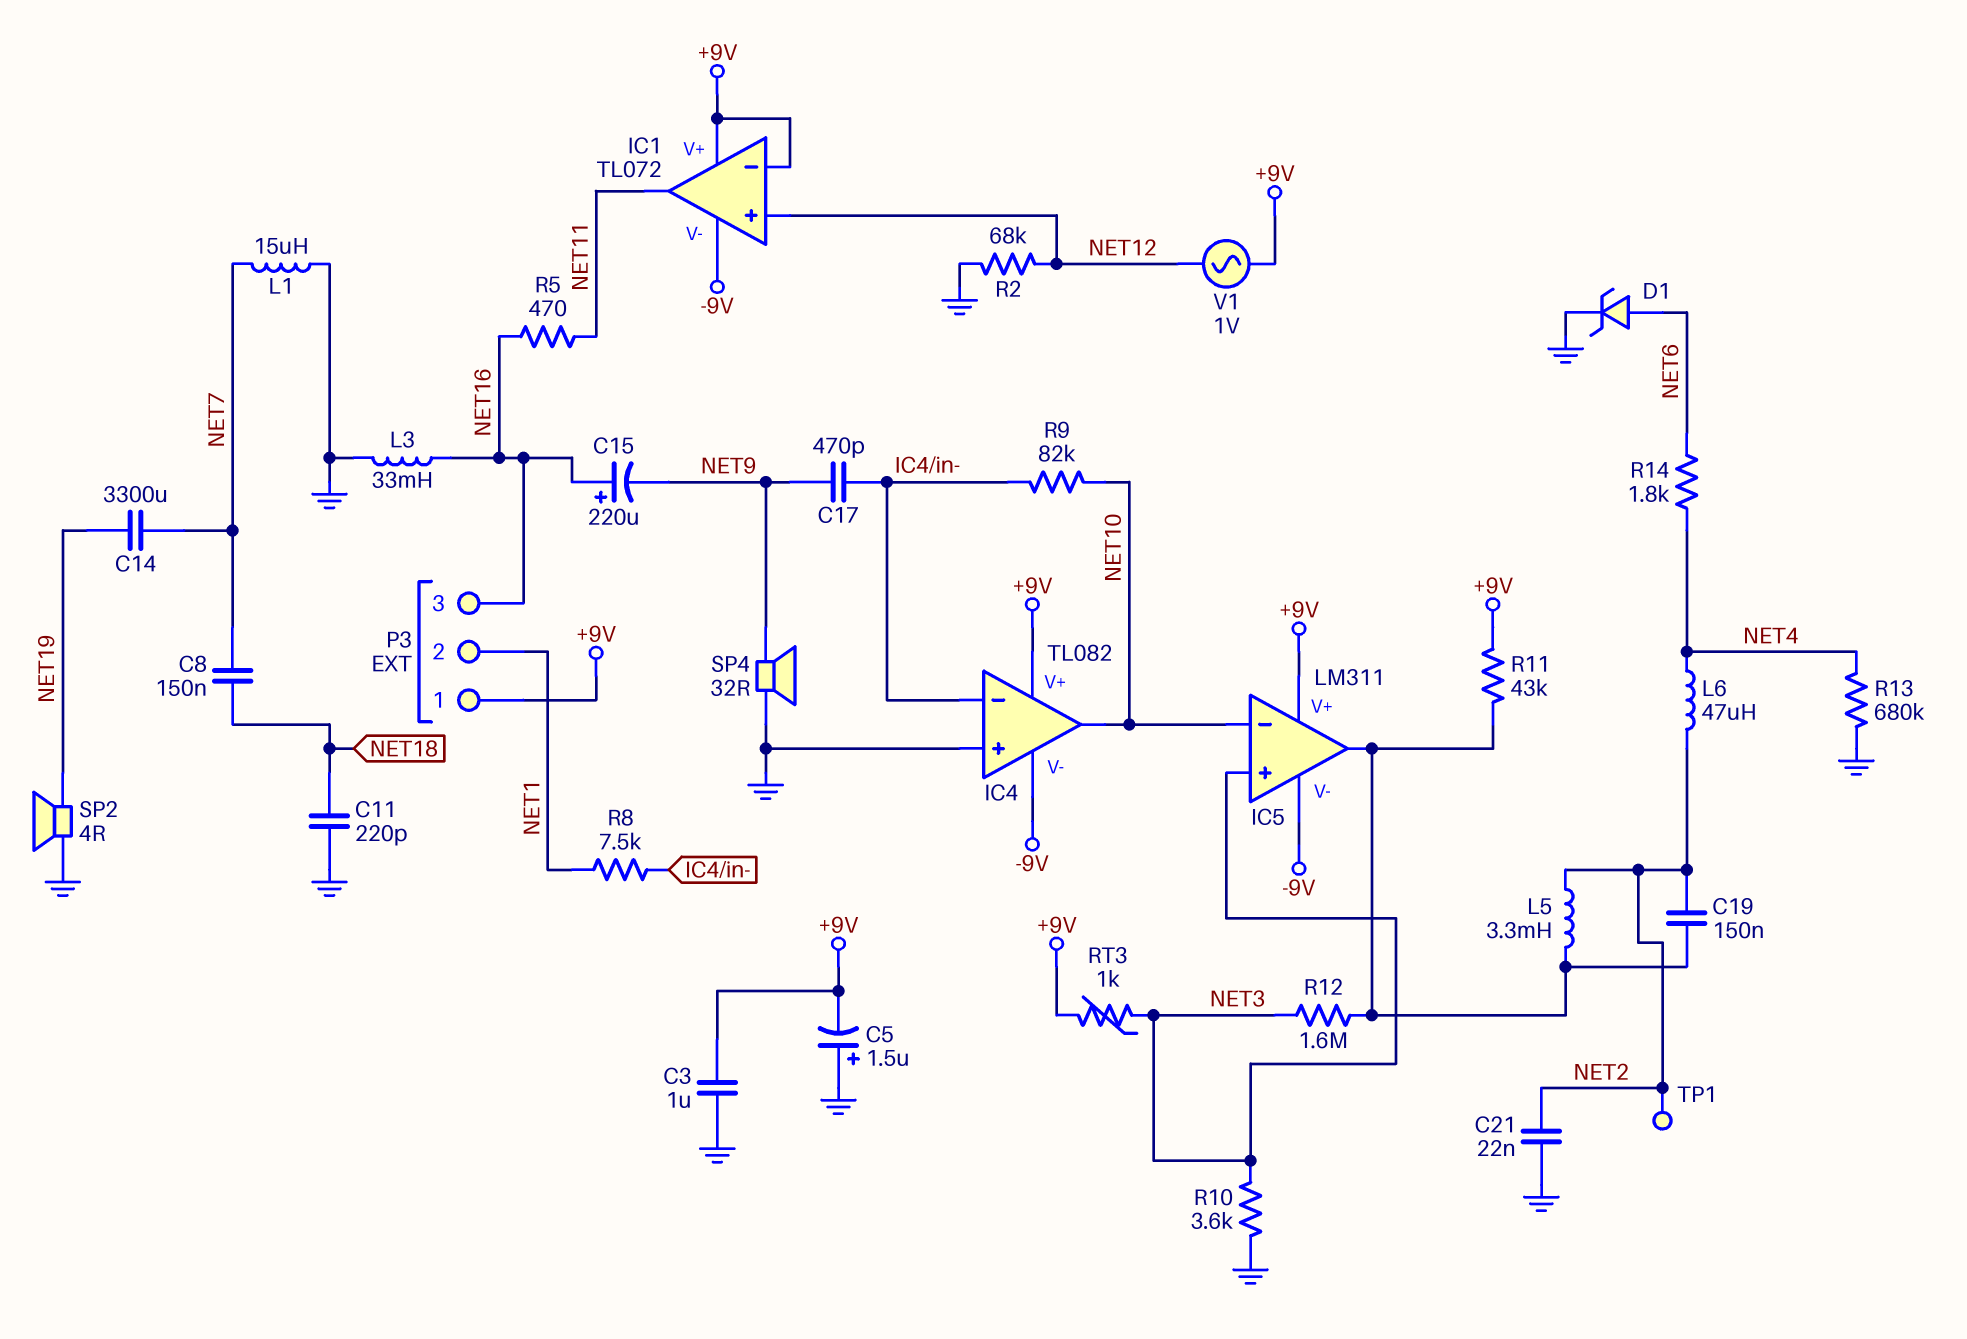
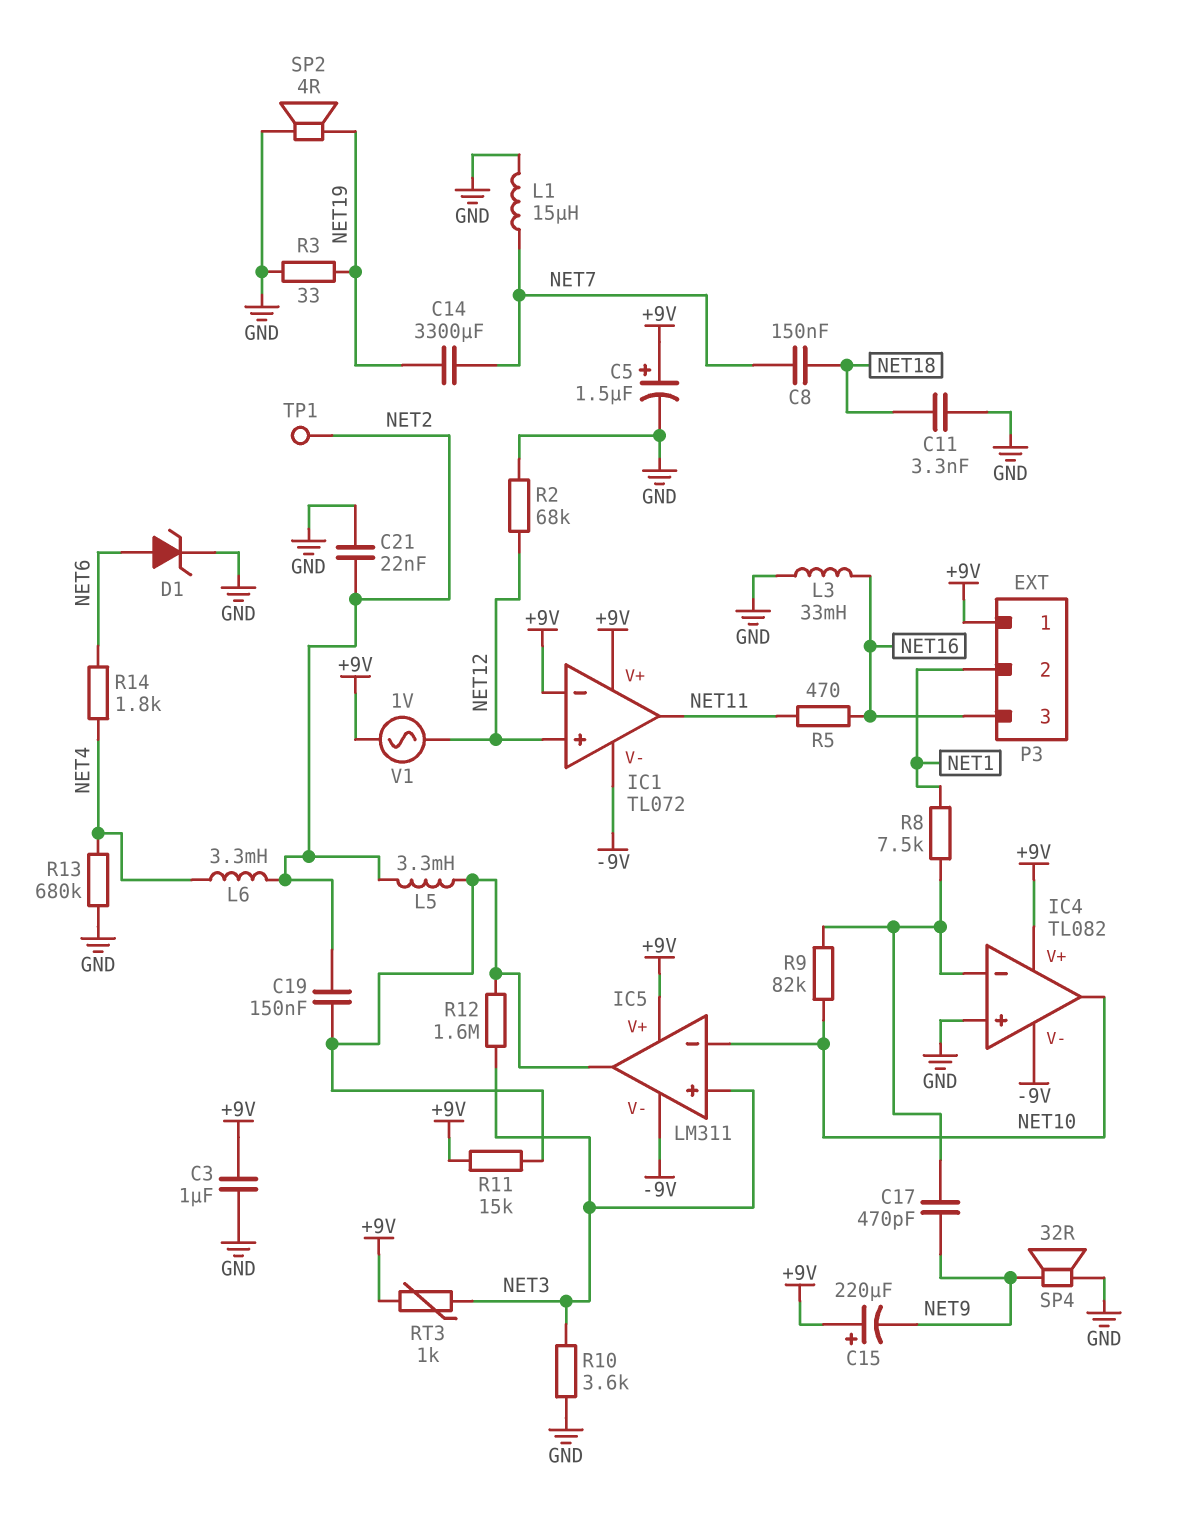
C5: 1.5uF (plus GND, minus +9V) -> 1.5uF (plus +9V, minus GND)
C11: 220pF (GND, NET18) -> 3.3nF (GND, NET18)
C15: 220uF (plus NET16, minus NET9) -> 220uF (plus +9V, minus NET9)
L6: 47uH (NET2, NET4) -> 3.3mH (NET2, NET4)
R3: none -> 33 (GND, NET19)
R11: 43k (+9V, IC5/out) -> 15k (+9V, IC5/out)

